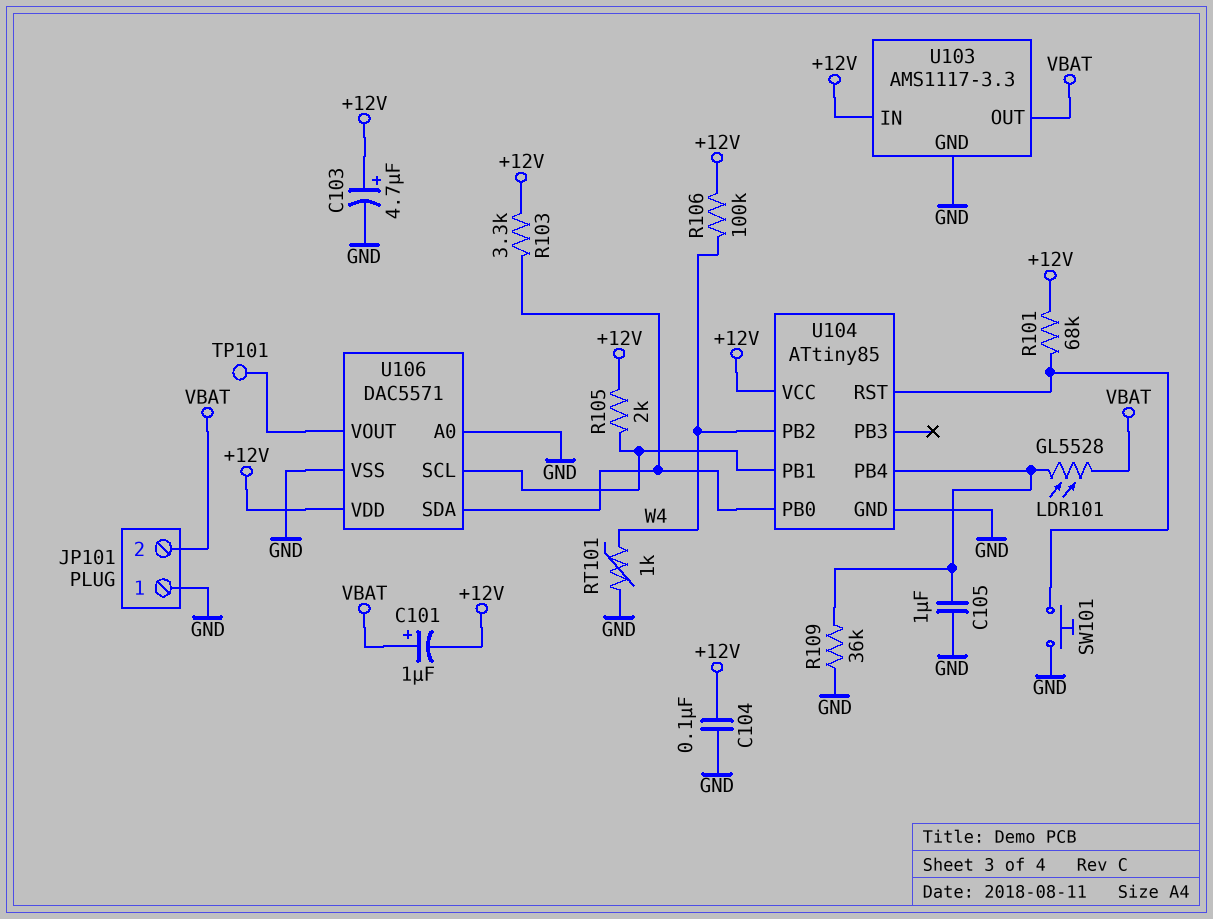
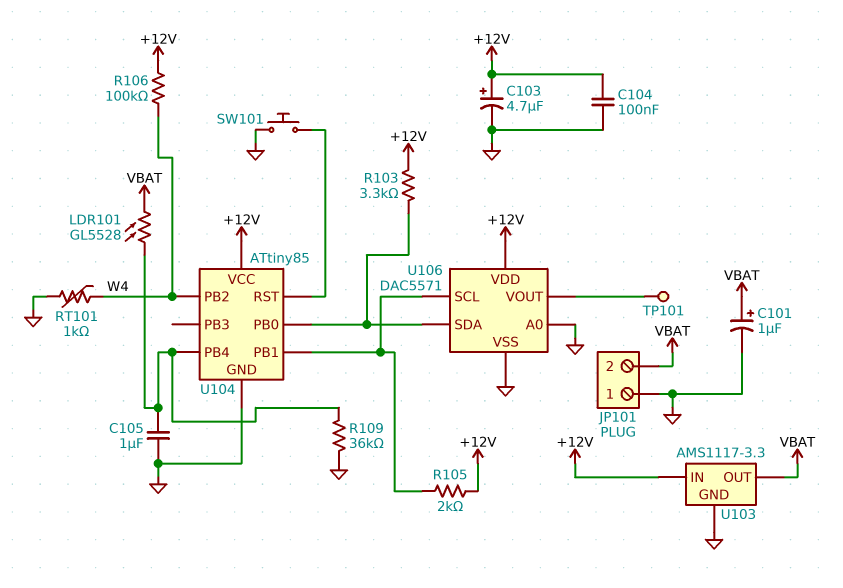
C101: 1uF (plus VBAT, minus +12V) -> 1uF (plus VBAT, minus GND)
R101: 68k (+12V, U104/RST) -> none

